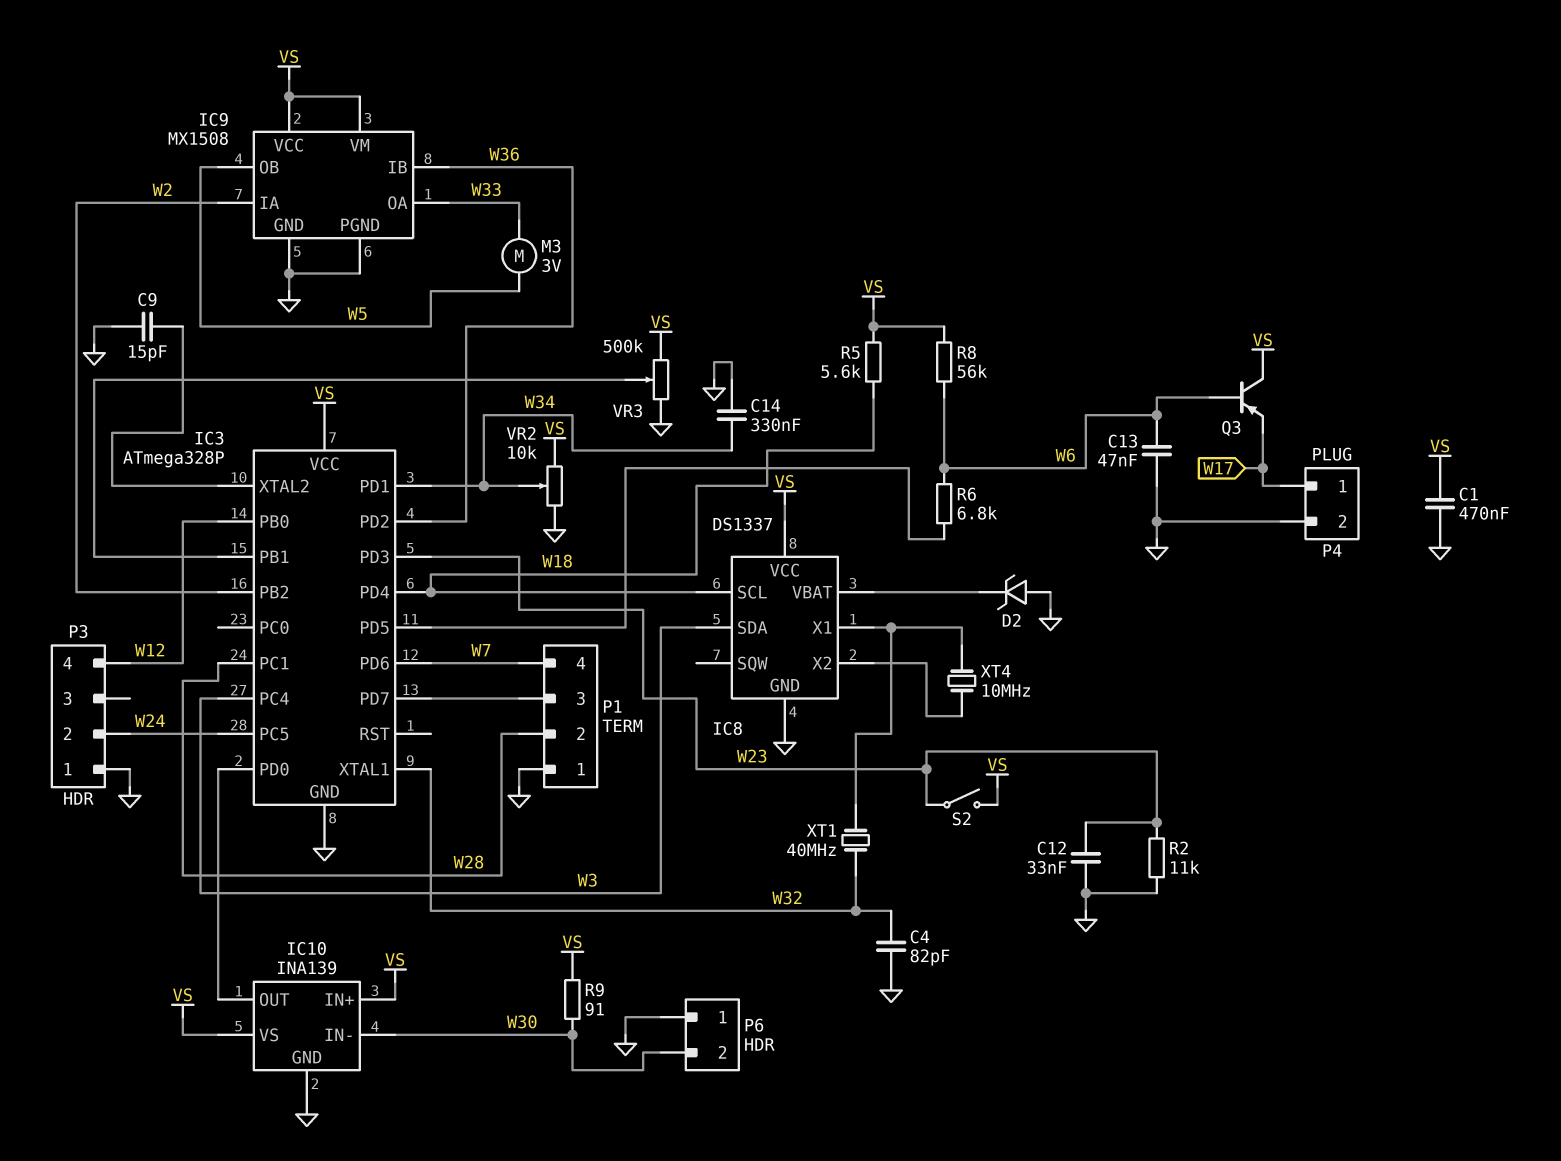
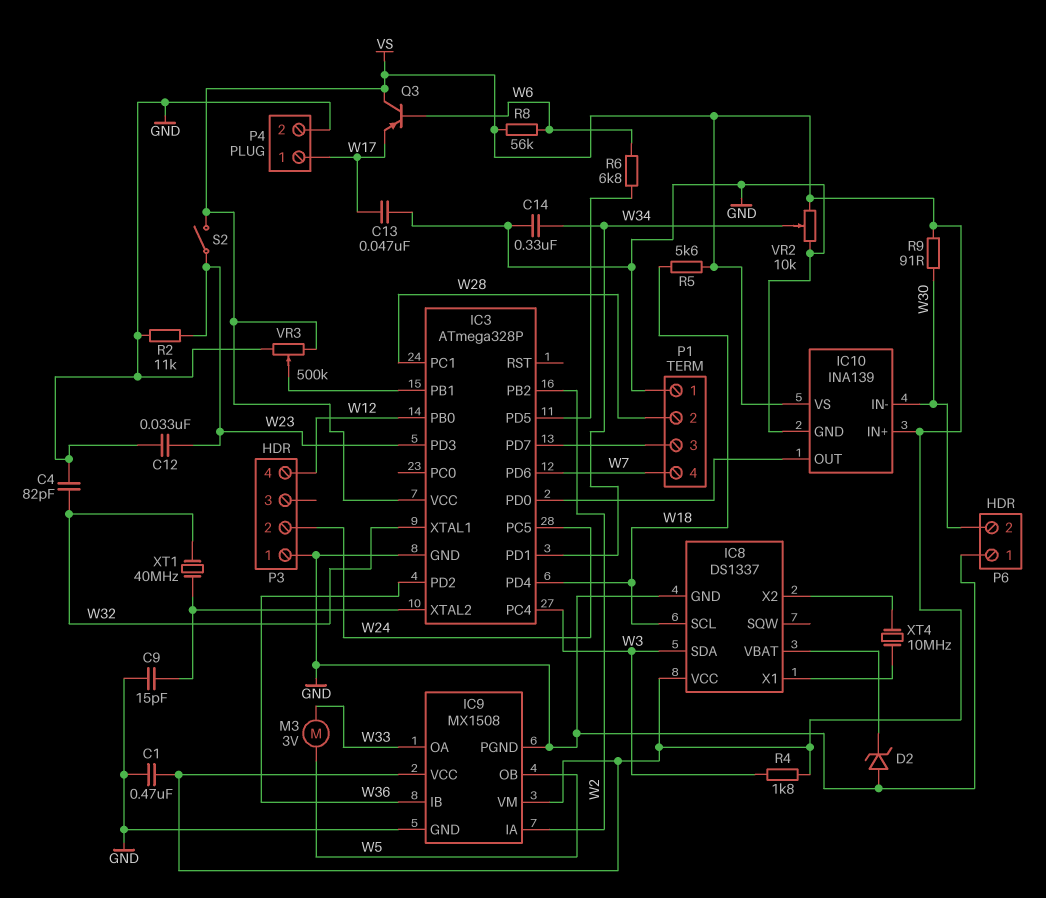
C13: 47nF (GND, W6) -> 47nF (GND, W17)
R4: none -> 1.8k (VS, W3)
XT1: 40MHz (IC8/X1, W32) -> 40MHz (IC3/XTAL2, W32)

